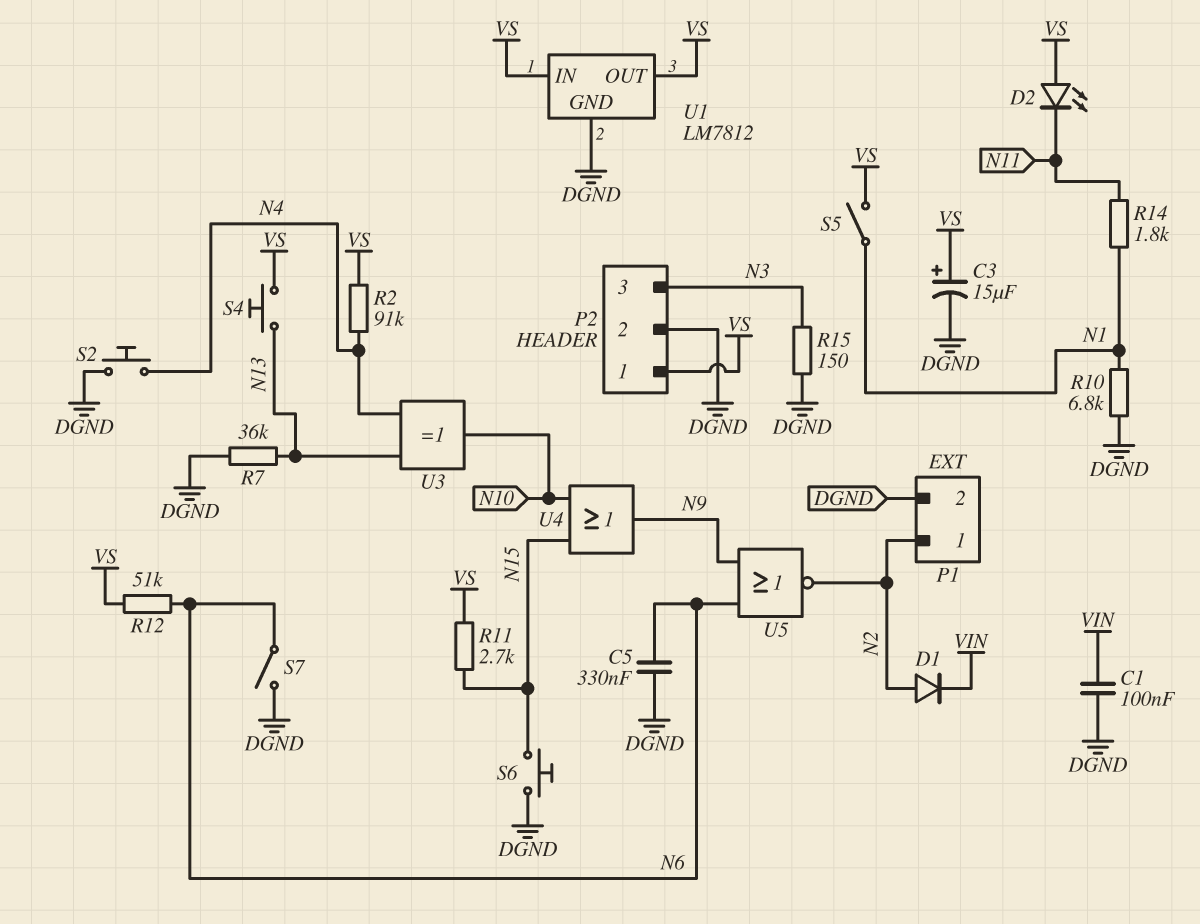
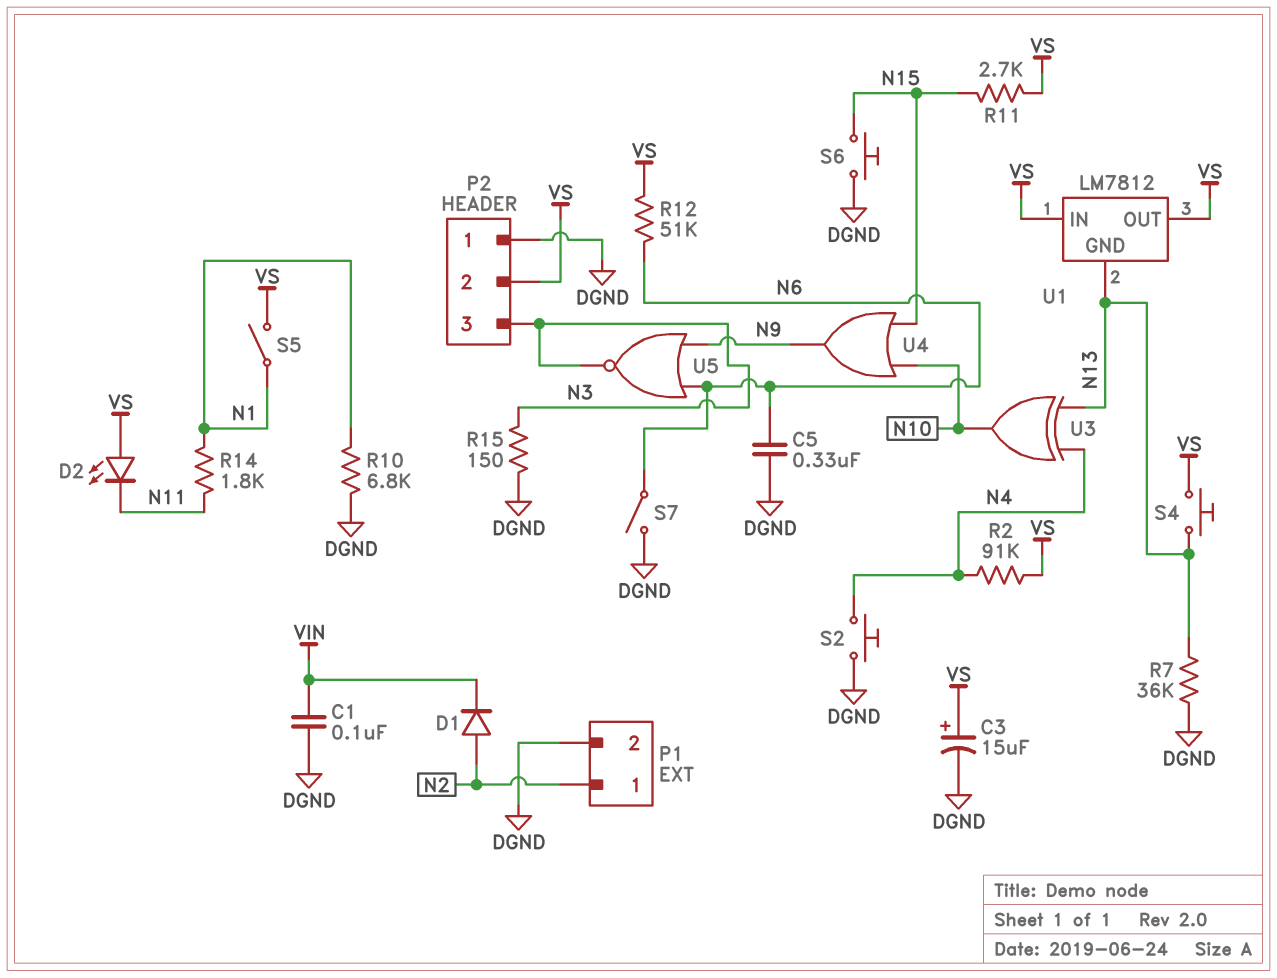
P2 pin 1: VS -> DGND
P2 pin 2: DGND -> VS
U1 pin GND: DGND -> N13
U5: NOR (in N6, in N9, out N2) -> NOR (in N6, in N9, out N3)

